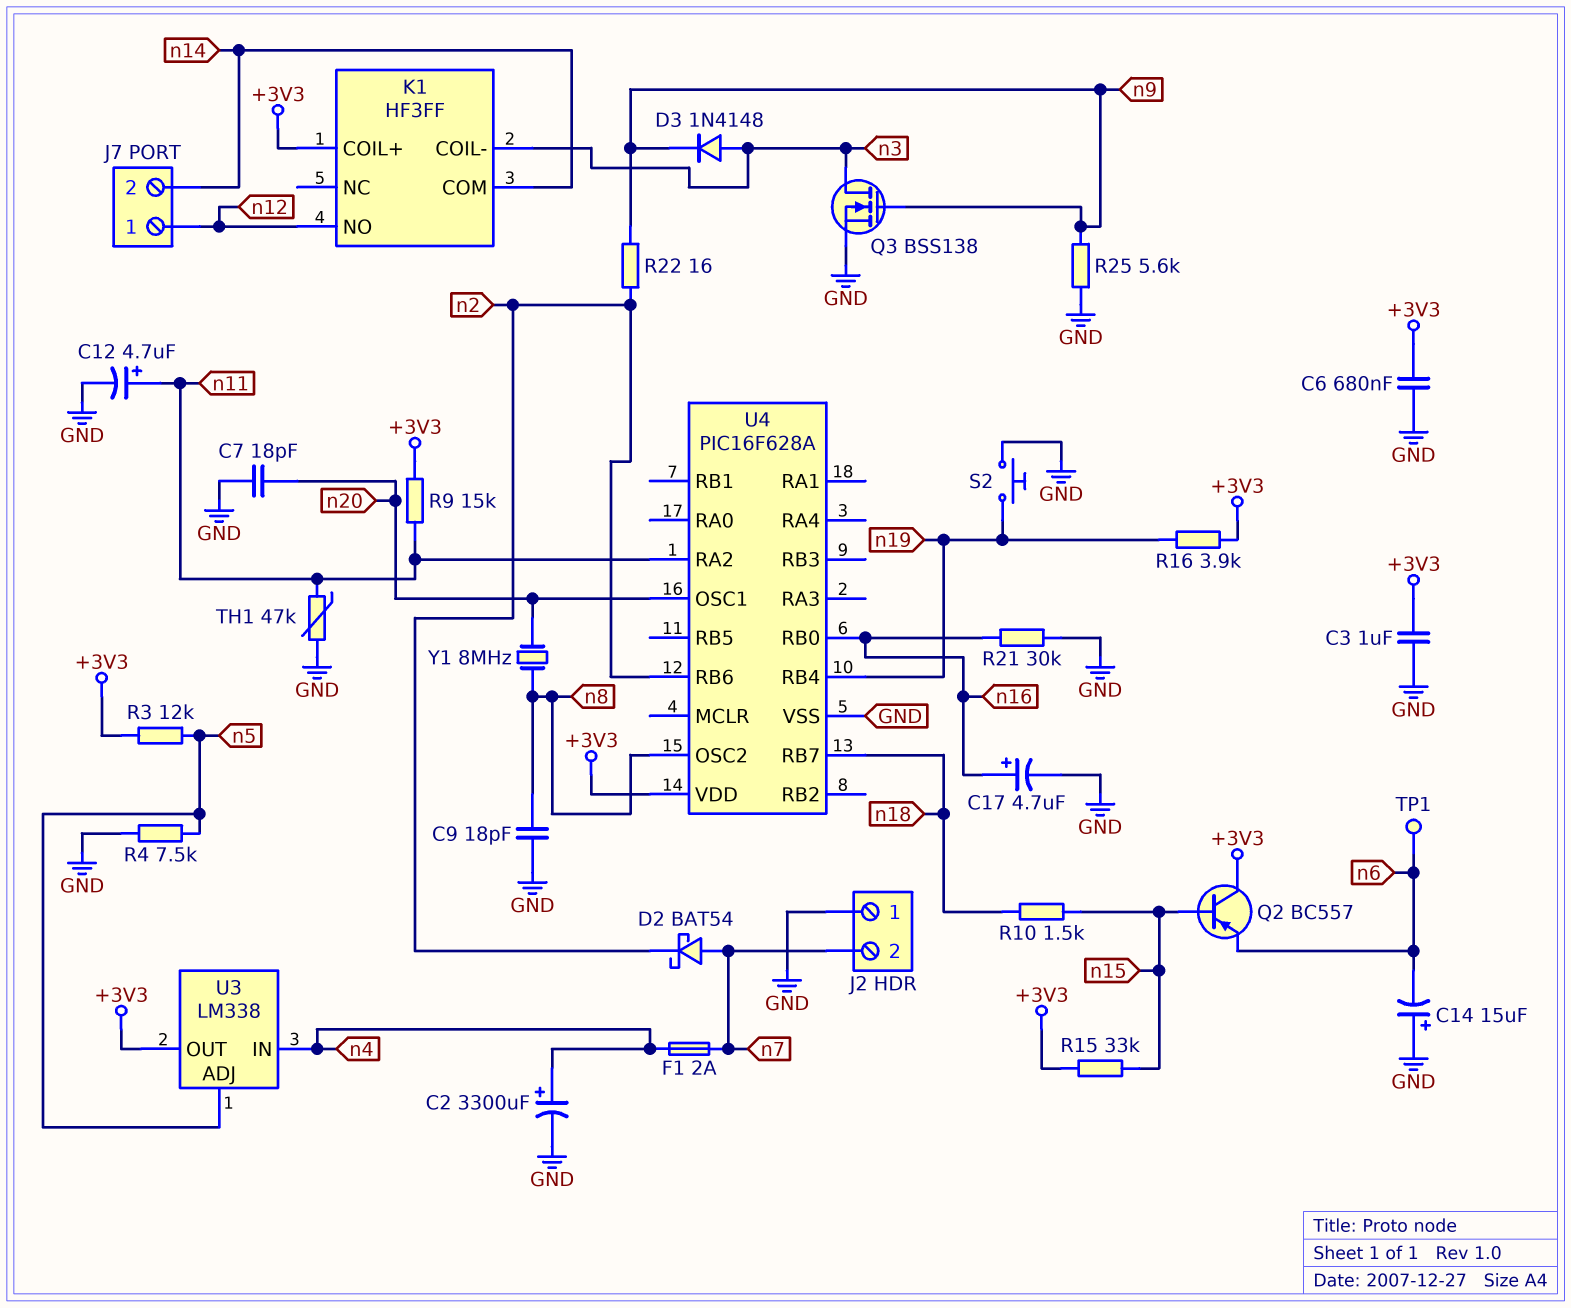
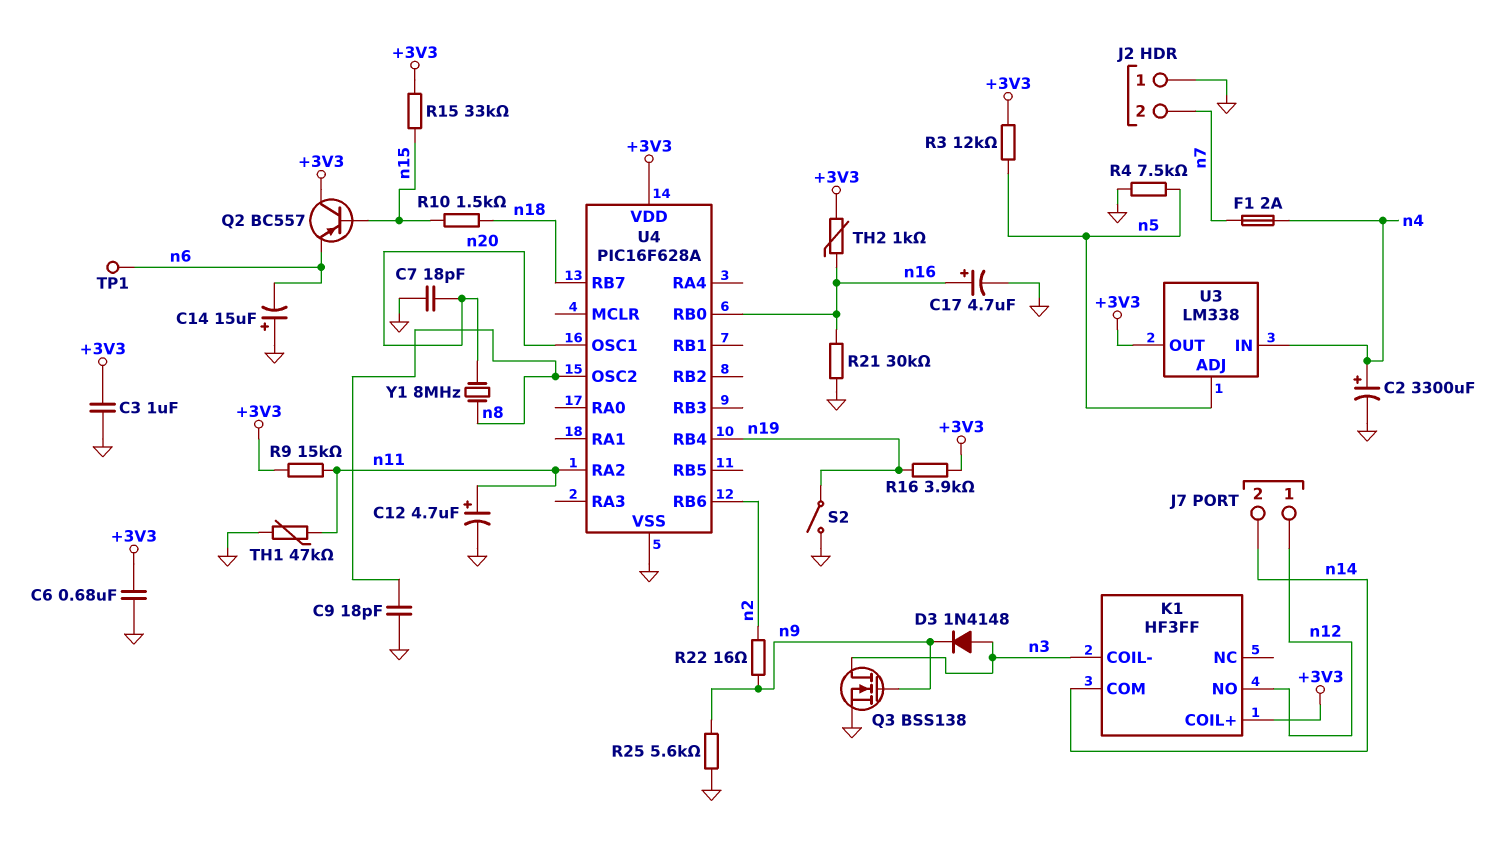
D2: schottky BAT54 (A n7, K n2) -> none
S2: button (GND, n19) -> switch (GND, n19)
TH2: none -> 1k (+3V3, n16)

